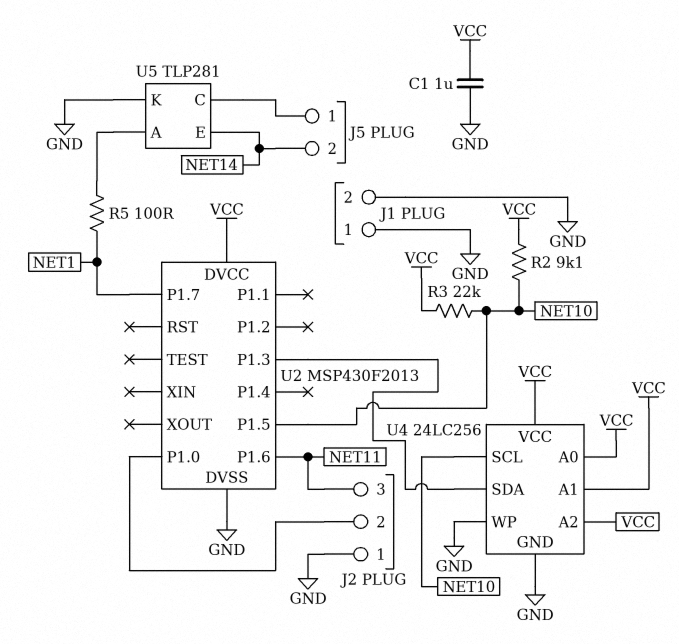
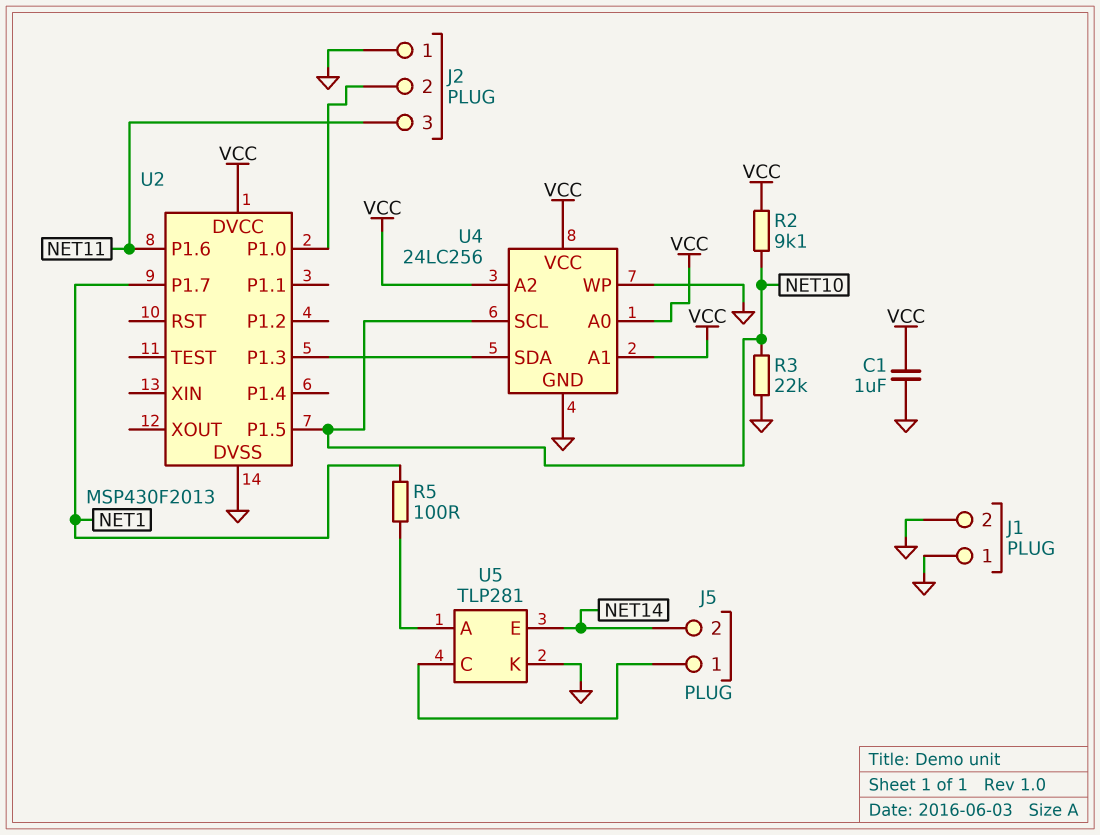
R3: 22k (NET10, VCC) -> 22k (GND, NET10)

